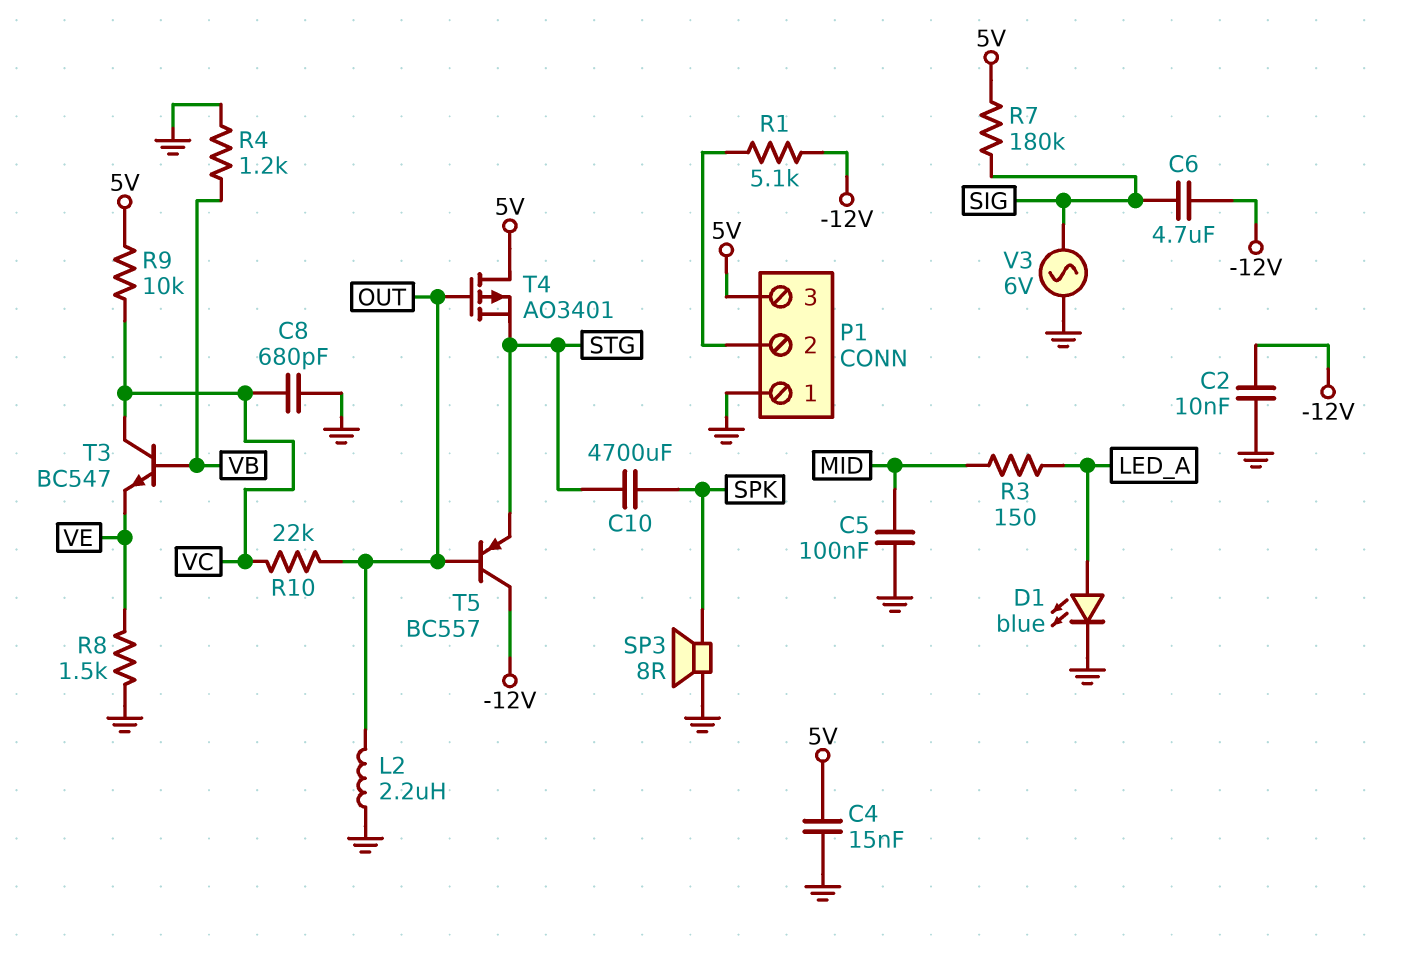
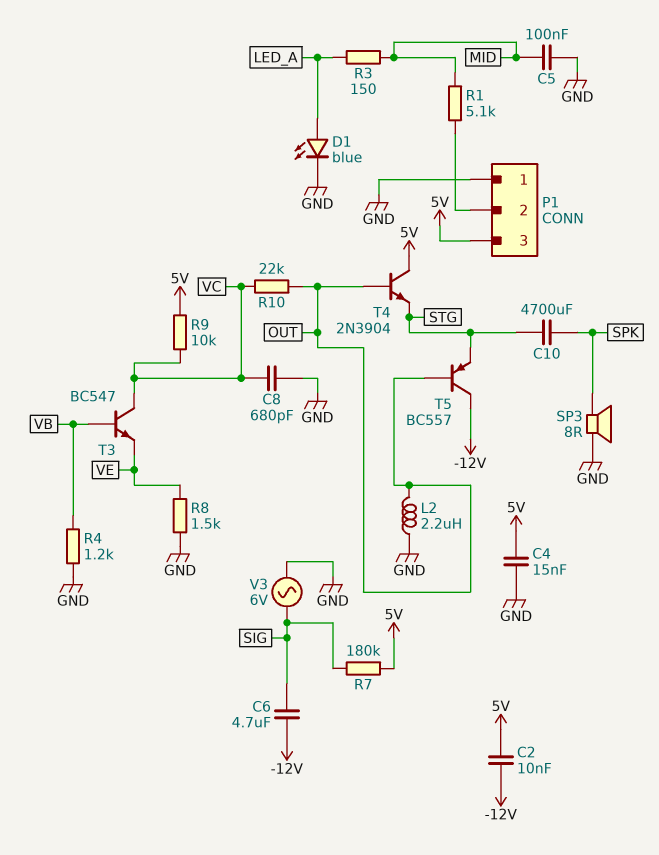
C2: 10nF (-12V, GND) -> 10nF (-12V, 5V)
R1: 5.1k (-12V, P1/2) -> 5.1k (MID, P1/2)
T4: PMOS AO3401 (G OUT, D 5V, S STG) -> NPN 2N3904 (B OUT, C 5V, E STG)

